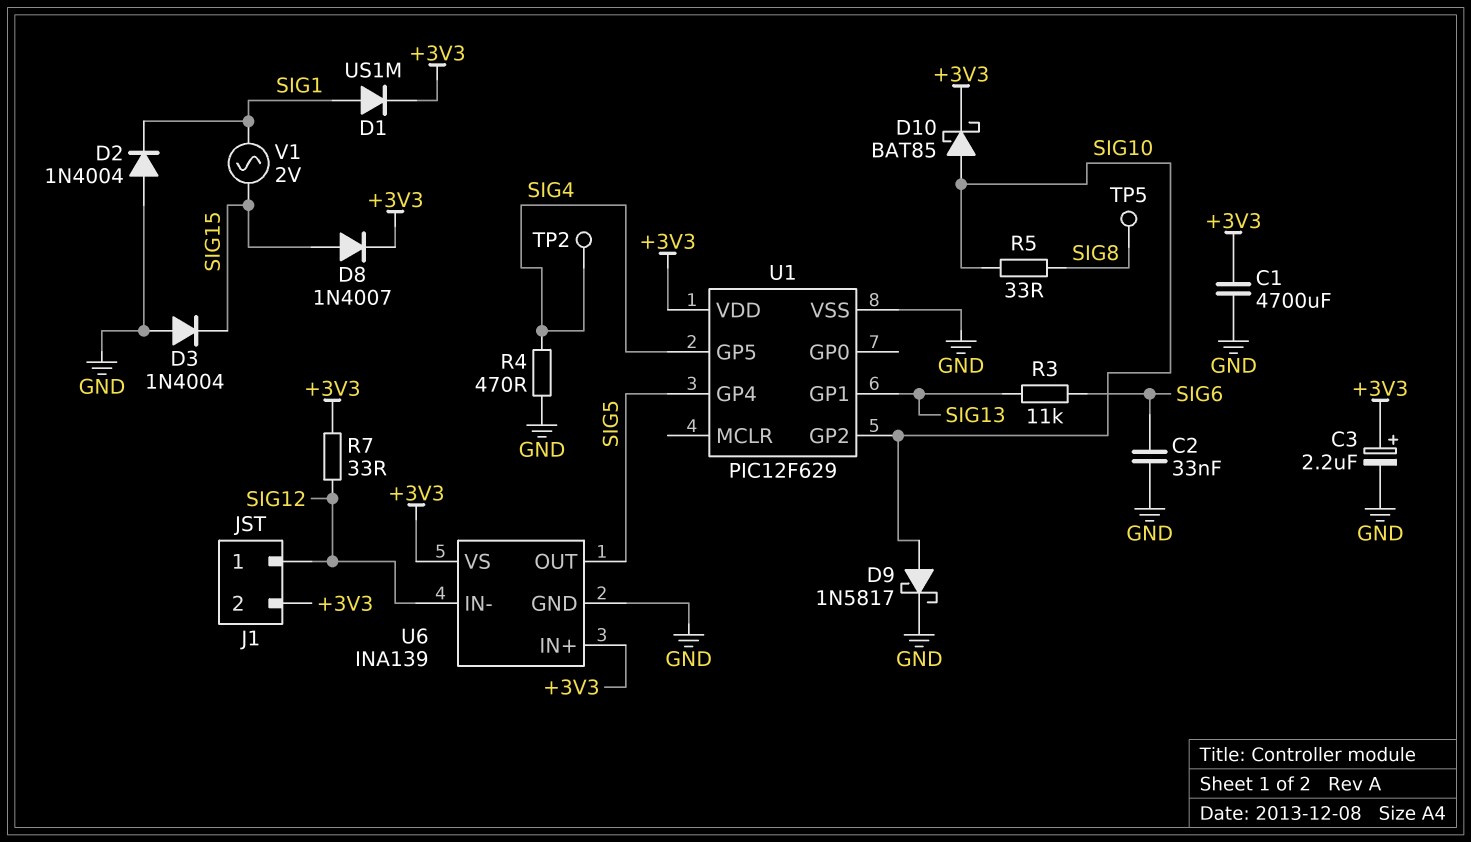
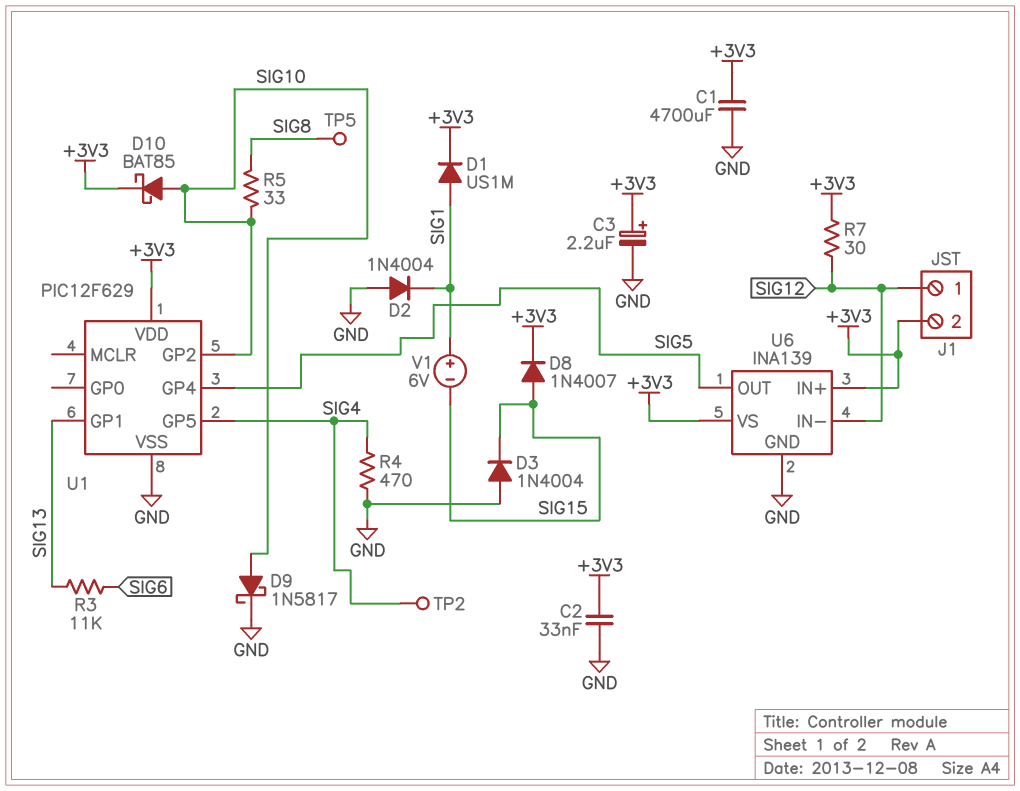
C2: 33nF (GND, SIG6) -> 33nF (+3V3, GND)
R7: 33 (+3V3, SIG12) -> 30 (+3V3, SIG12)
V1: AC 2V (SIG1, SIG15) -> 6V (plus SIG1, minus SIG15)

